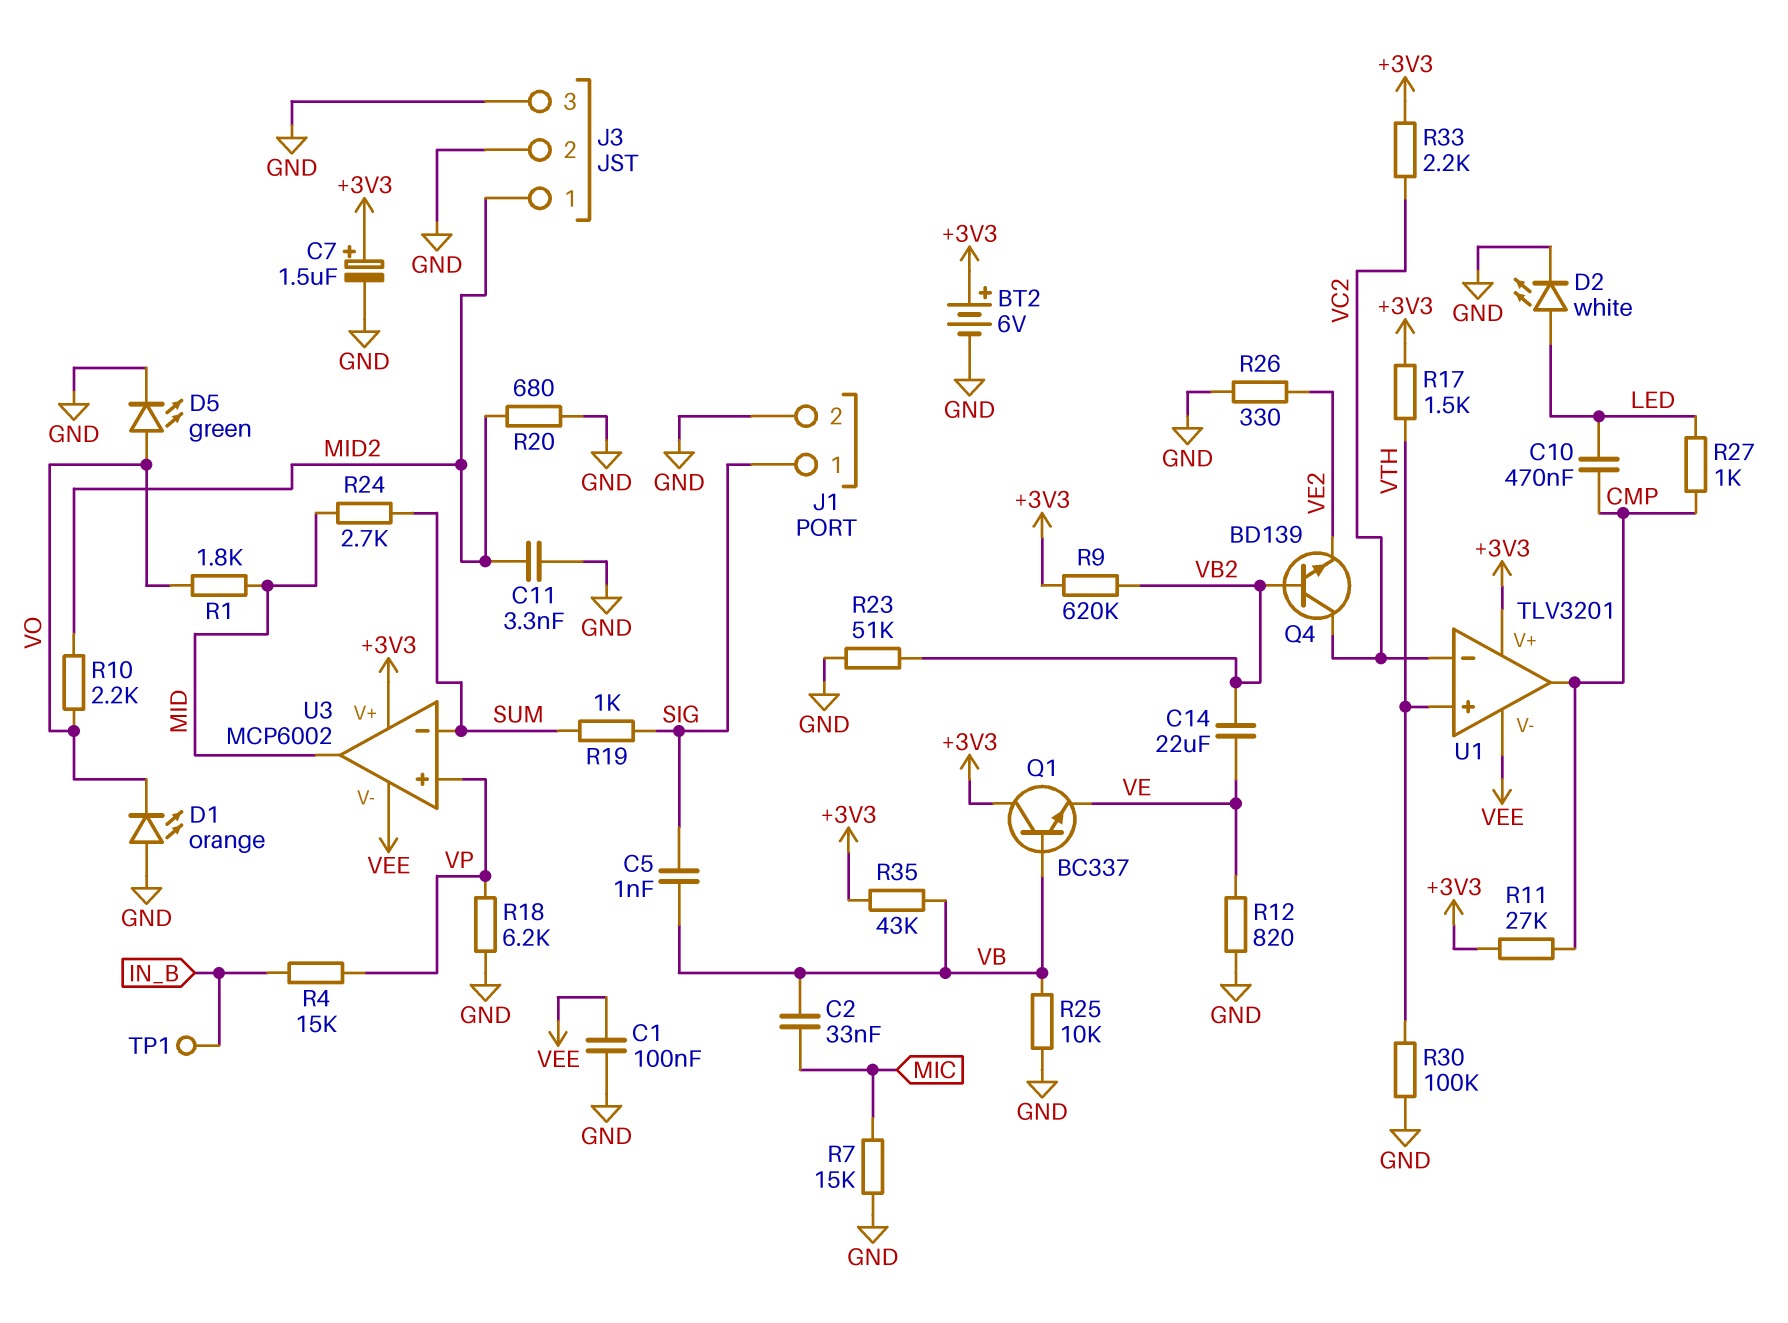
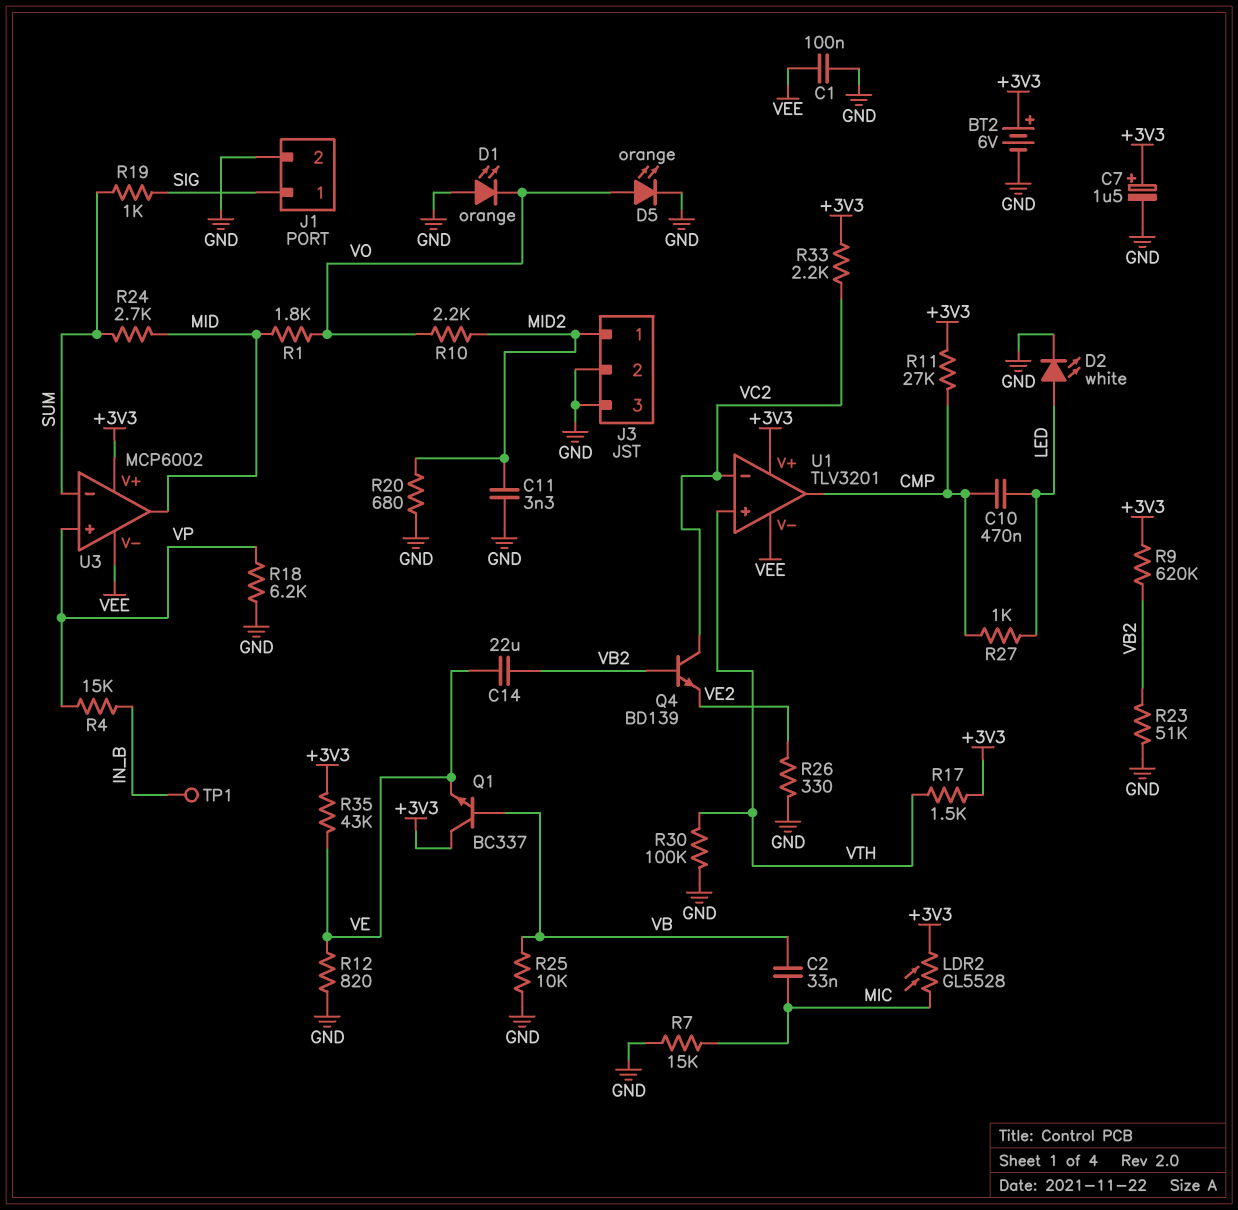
C5: 1nF (SIG, VB) -> none
D5: LED green (A VO, K GND) -> LED orange (A VO, K GND)
LDR2: none -> GL5528 (+3V3, MIC)
R35: 43k (+3V3, VB) -> 43k (+3V3, VE)

